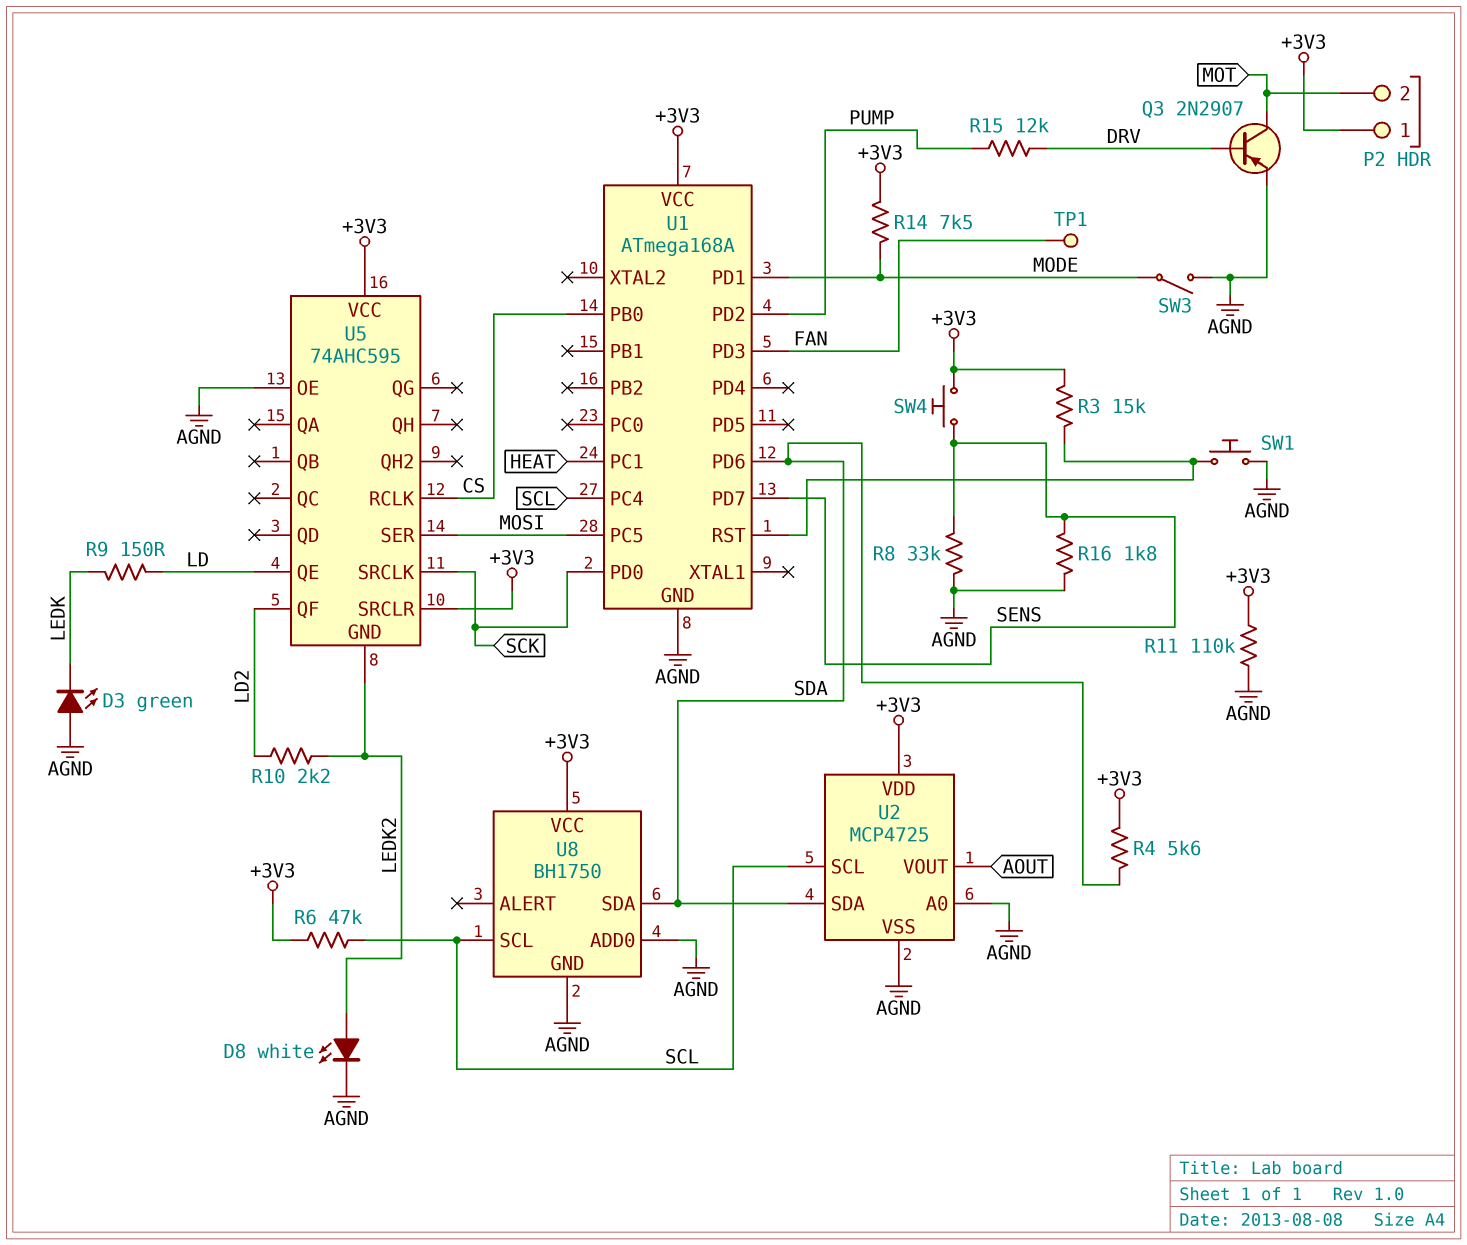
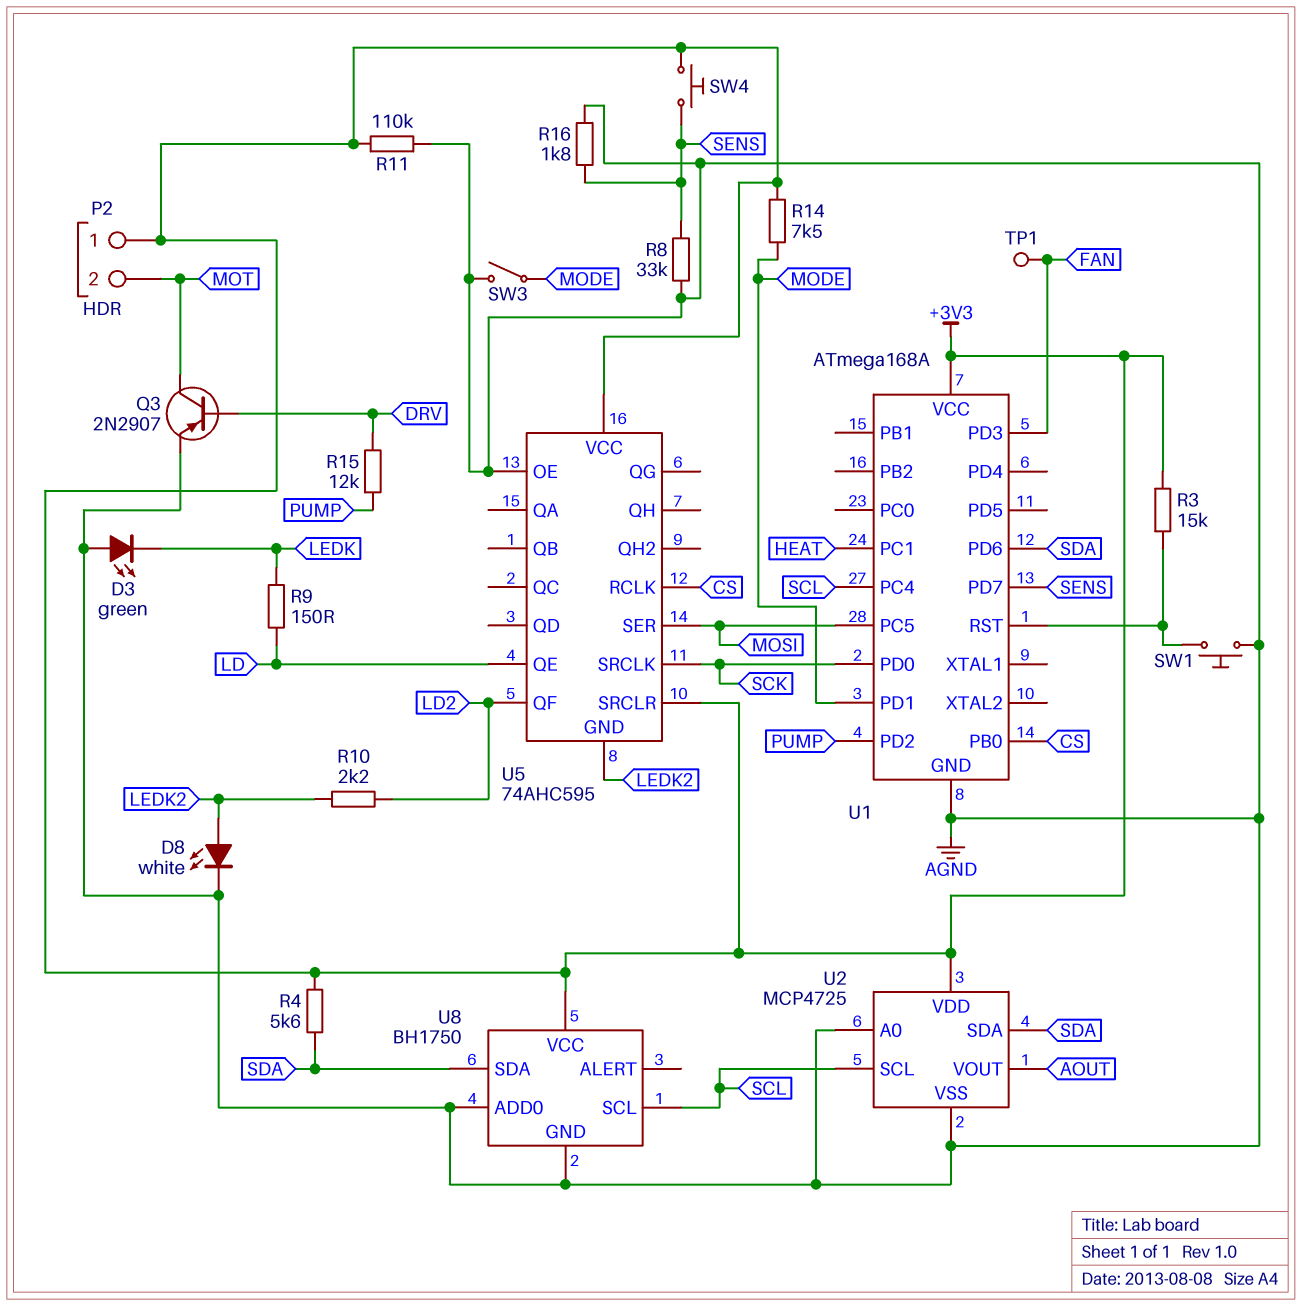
R6: 47k (+3V3, SCL) -> none

